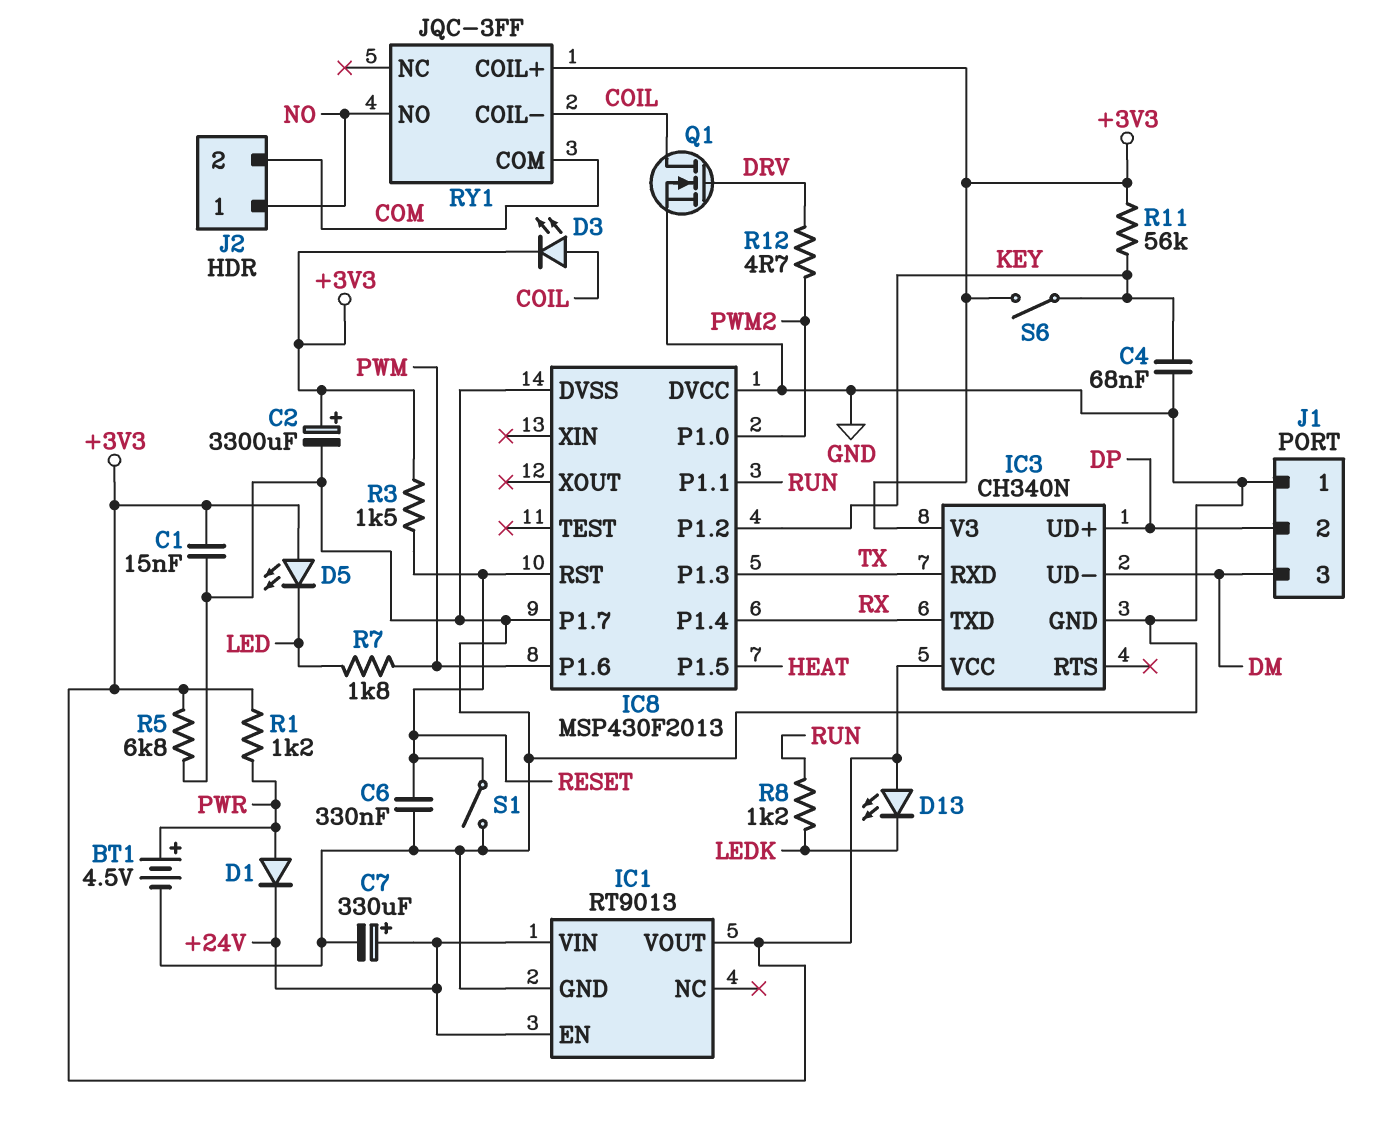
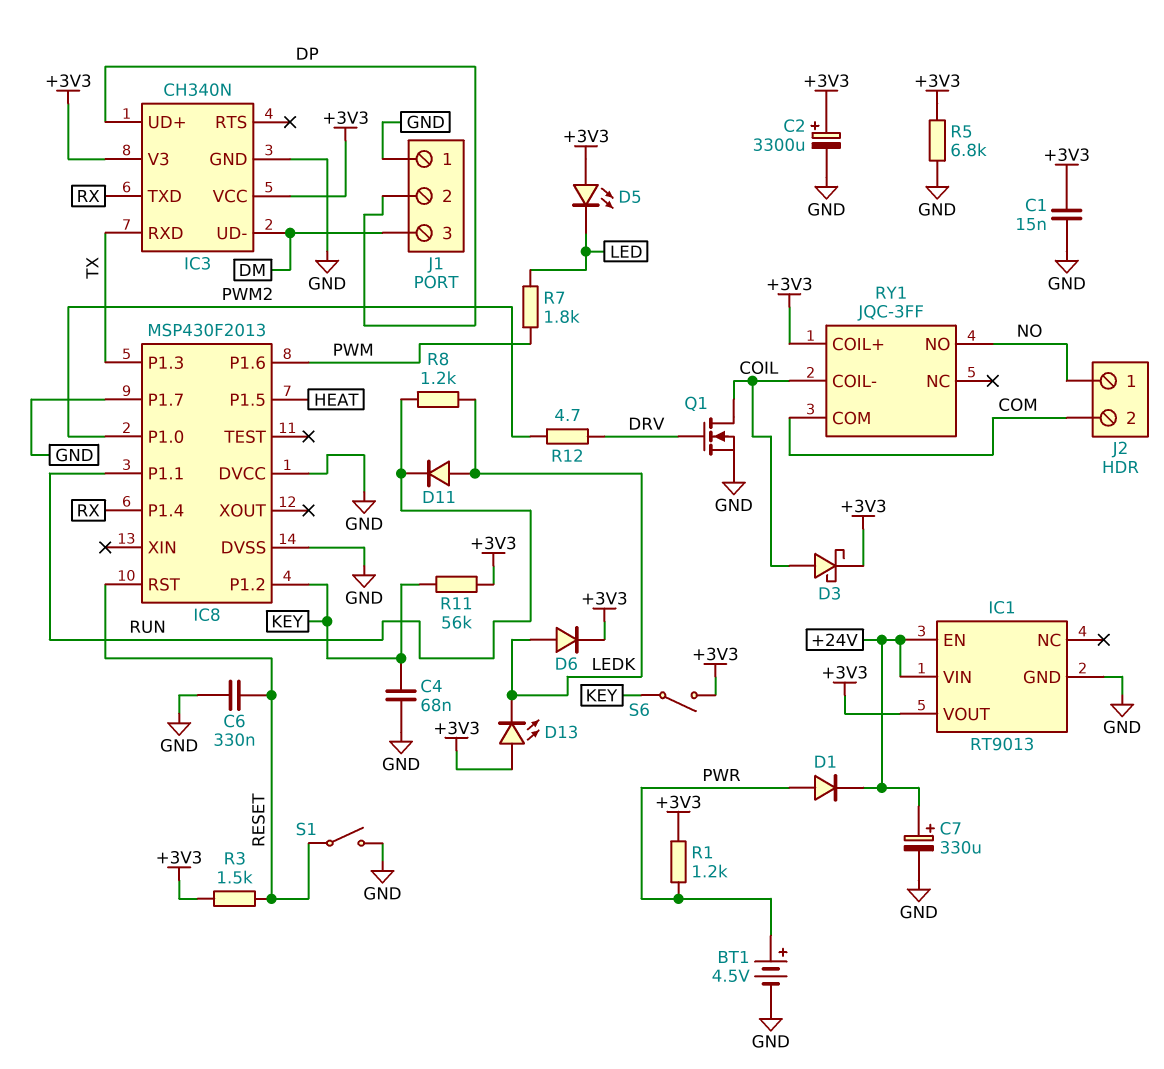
D3: LED (A COIL, K +3V3) -> schottky (A COIL, K +3V3)
D6: none -> diode (A LEDK, K +3V3)
D11: none -> diode (A LEDK, K RUN)

